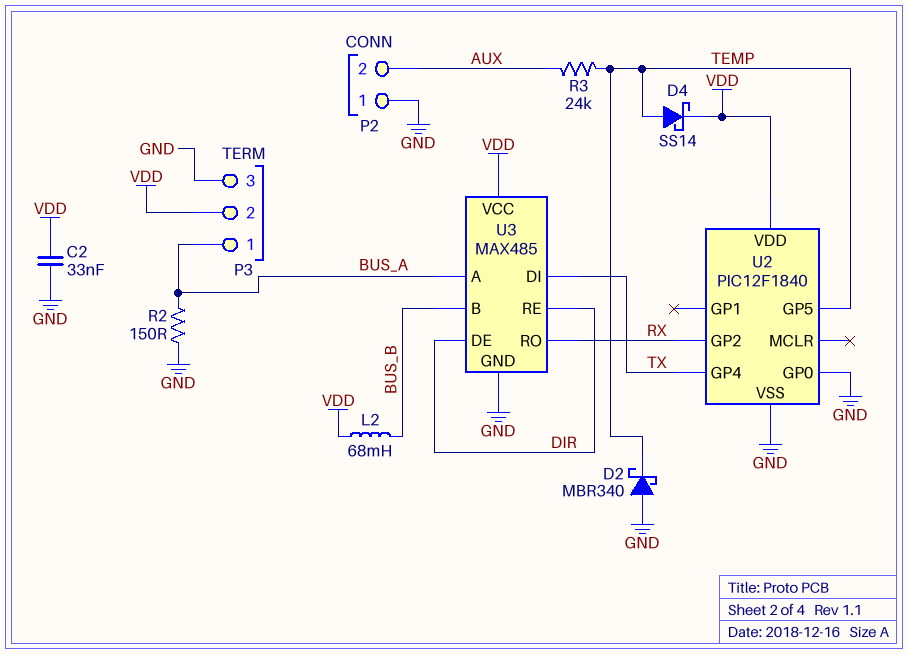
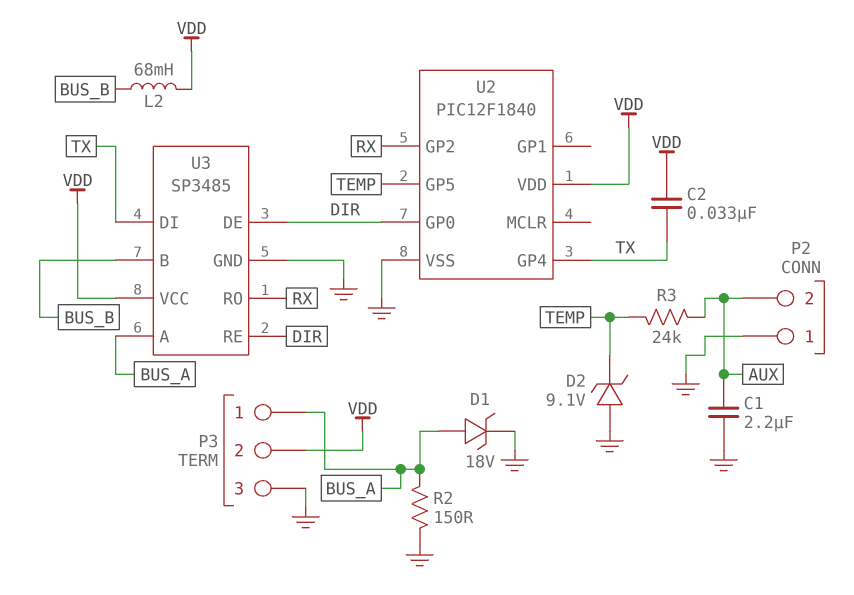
C1: none -> 2.2uF (AUX, GND)
C2: 33nF (GND, VDD) -> 33nF (TX, VDD)
D1: none -> zener 18V (A BUS_A, K GND)
D2: schottky MBR340 (A GND, K TEMP) -> zener 9.1V (A GND, K TEMP)
D4: schottky SS14 (A TEMP, K VDD) -> none
U2 pin GP0: GND -> DIR
U3: MAX485 -> SP3485

